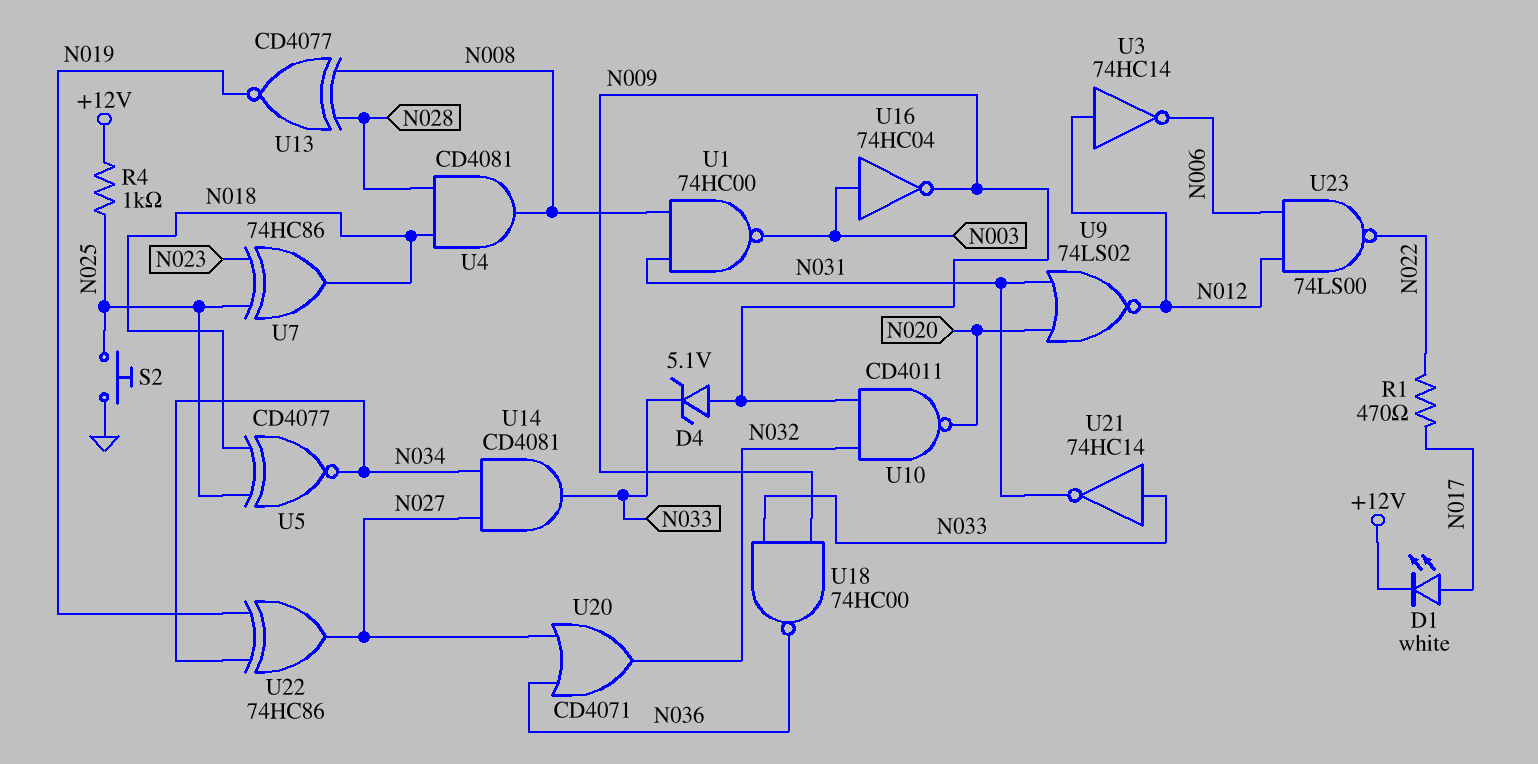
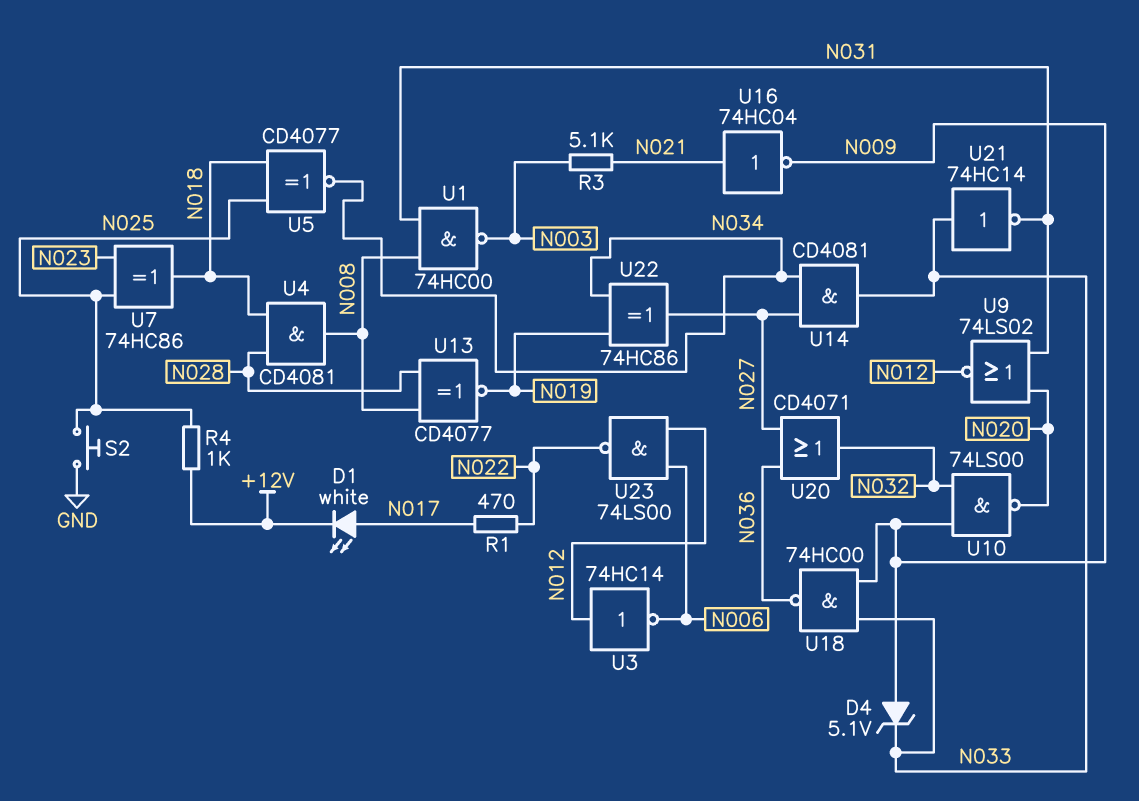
R3: none -> 5.1k (N003, N021)
U10: NAND CD4011 (in N009, in N032, out N020) -> NAND 74LS00 (in N009, in N032, out N020)
U16: NOT 74HC04 (in N003, out N009) -> NOT 74HC04 (in N021, out N009)

